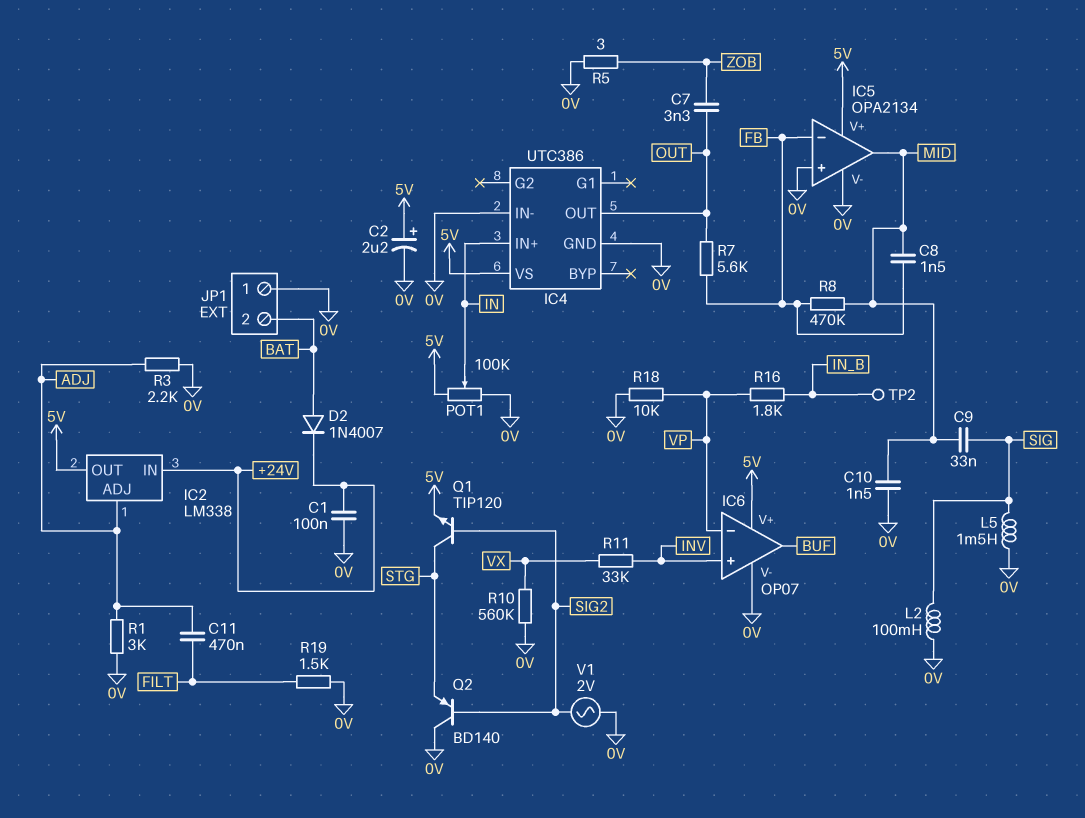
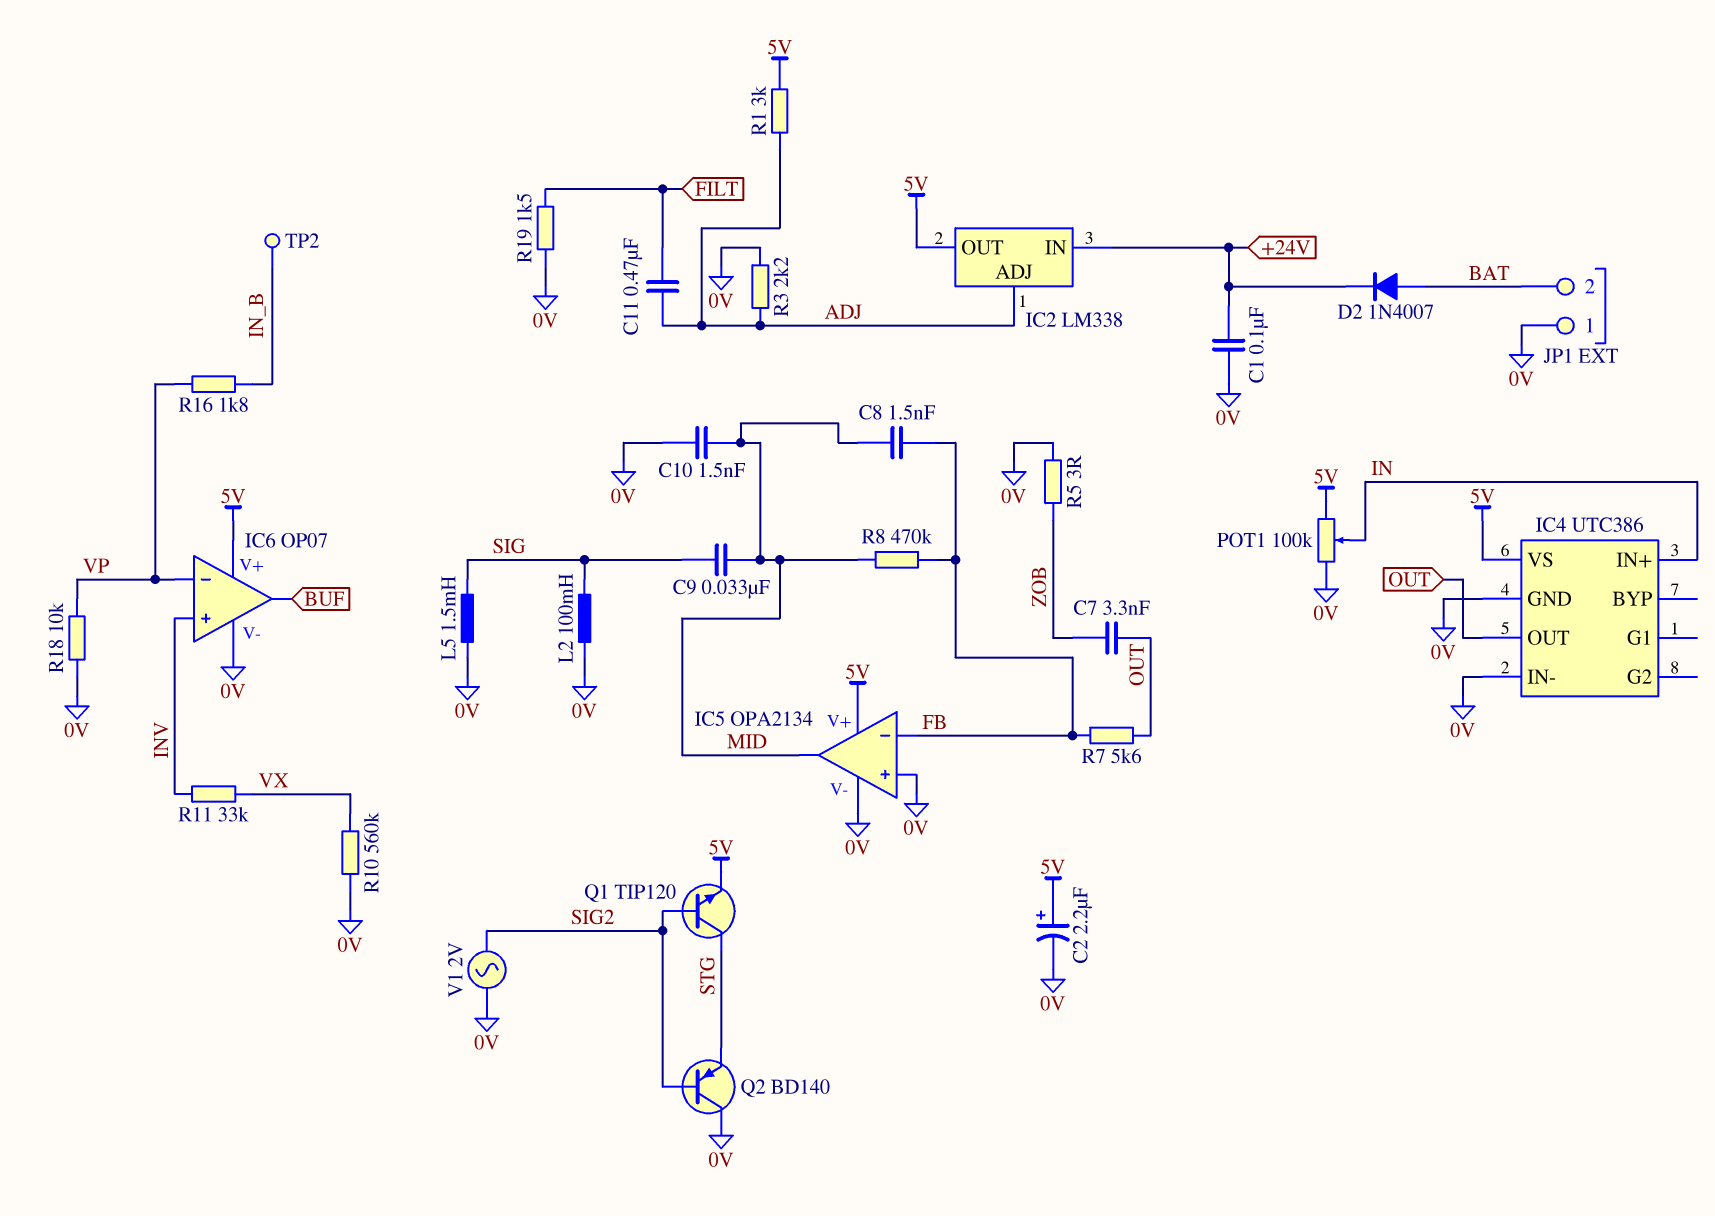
R1: 3k (0V, ADJ) -> 3k (5V, ADJ)

